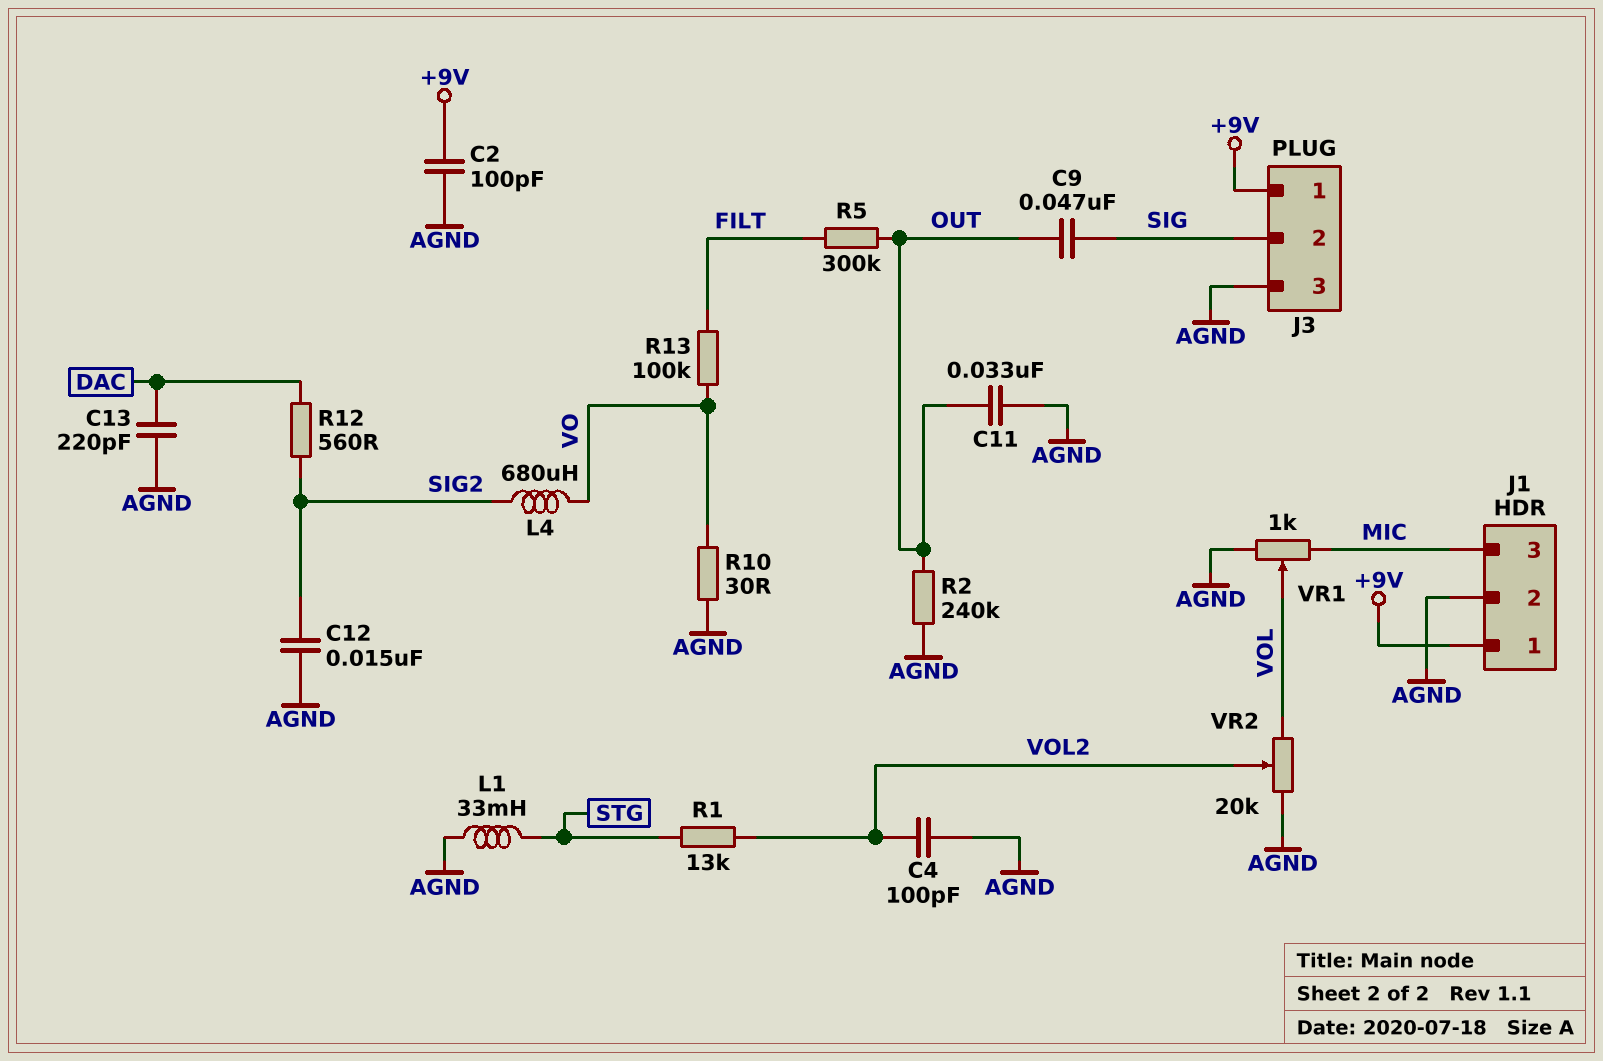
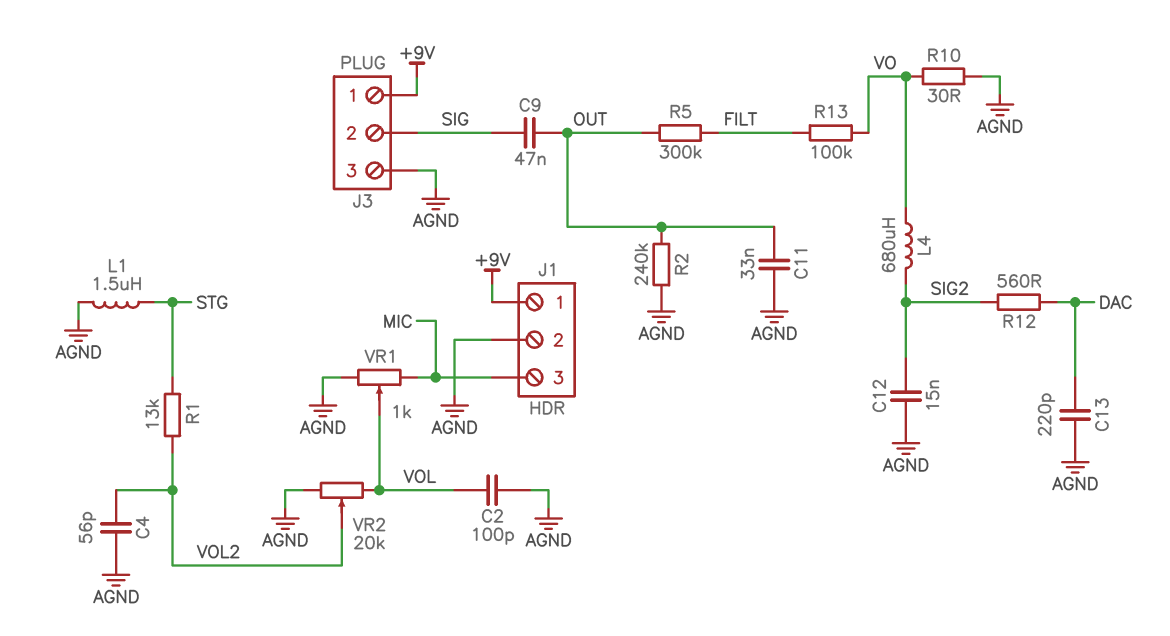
C2: 100pF (+9V, AGND) -> 100pF (AGND, VOL)
C4: 100pF (AGND, VOL2) -> 56pF (AGND, VOL2)
L1: 33mH (AGND, STG) -> 1.5uH (AGND, STG)

